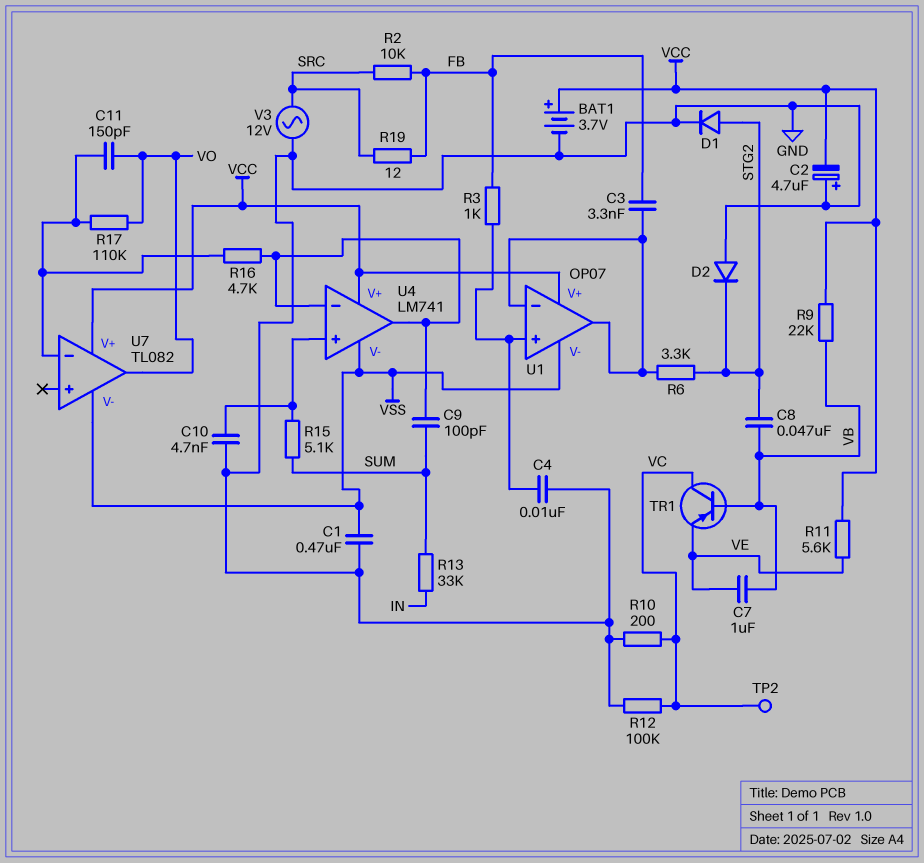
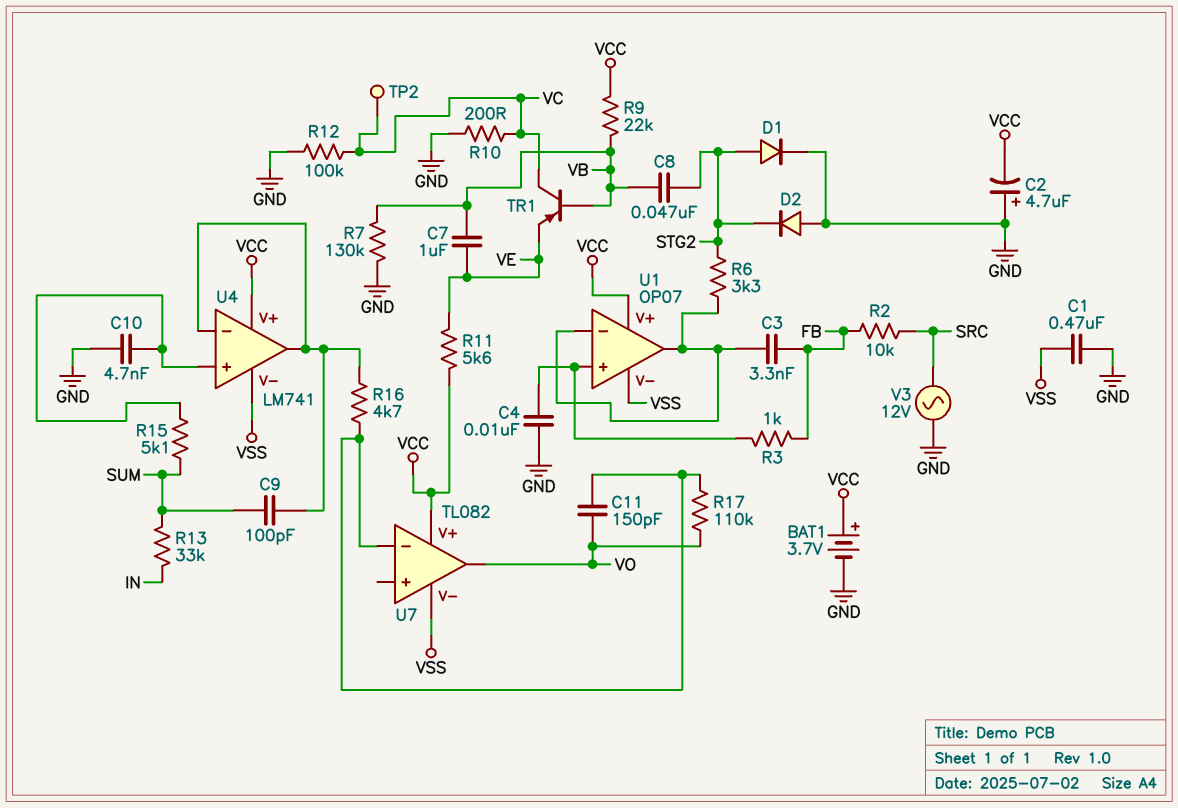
R7: none -> 130k (GND, VB)
R19: 12 (FB, SRC) -> none

